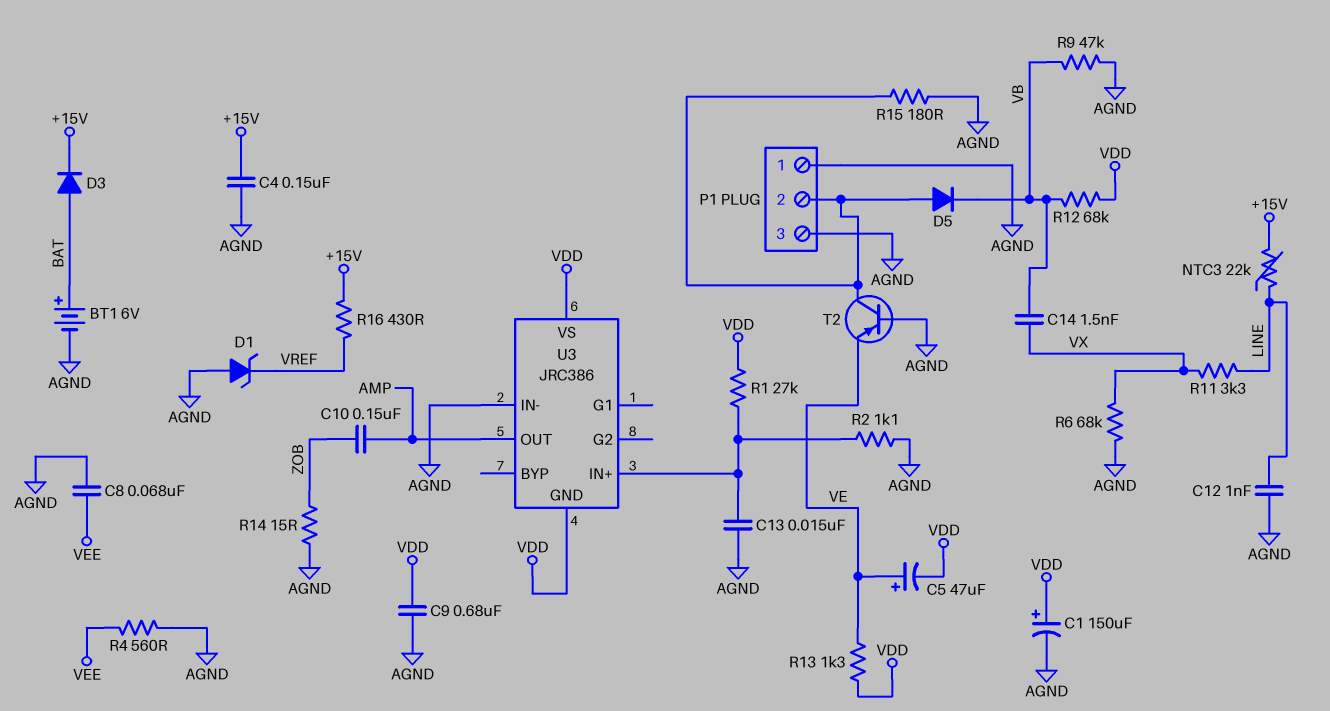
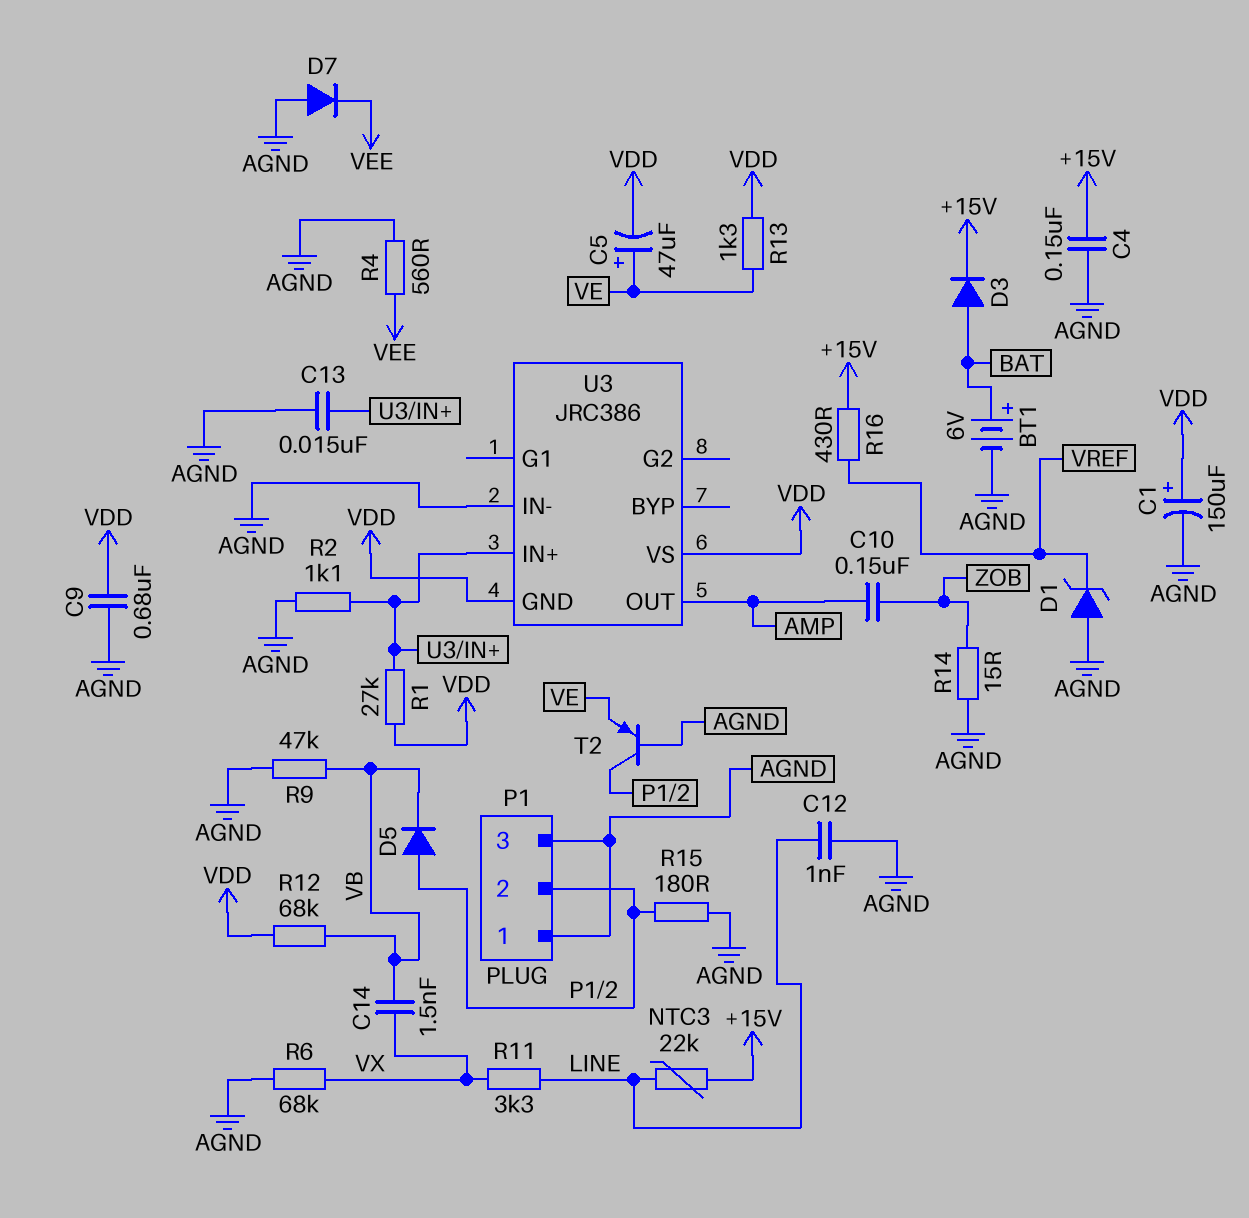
C8: 68nF (AGND, VEE) -> none
D7: none -> diode (A AGND, K VEE)

